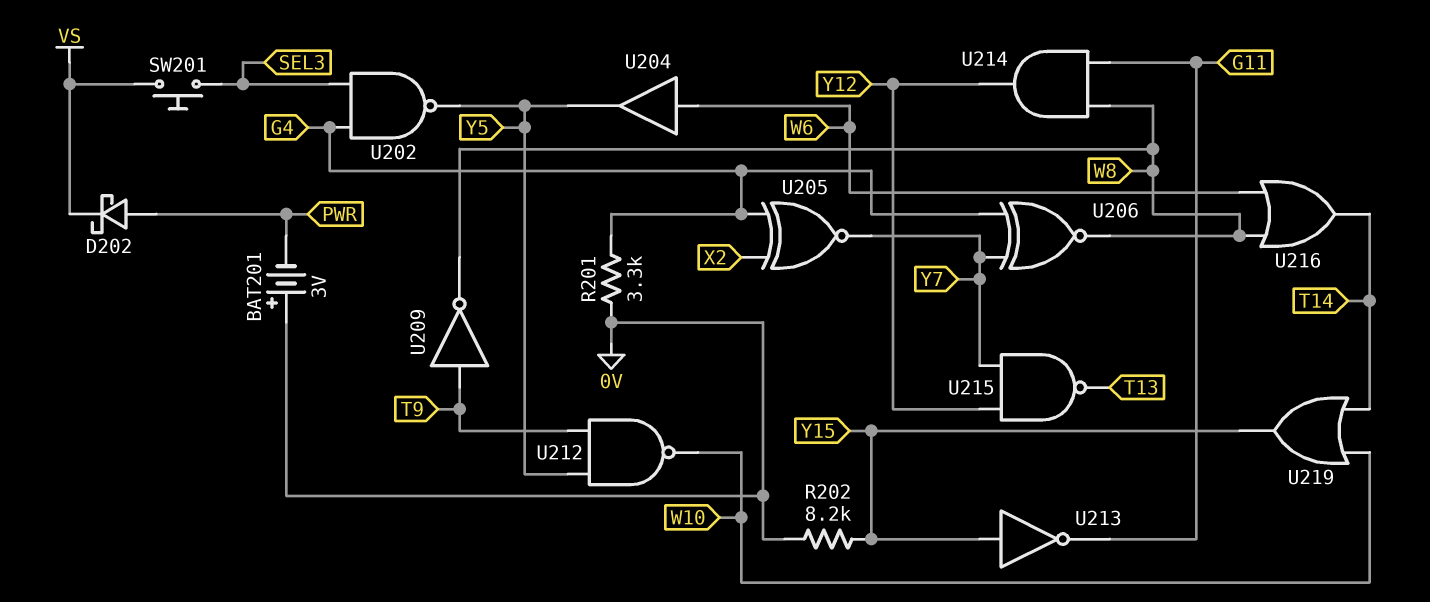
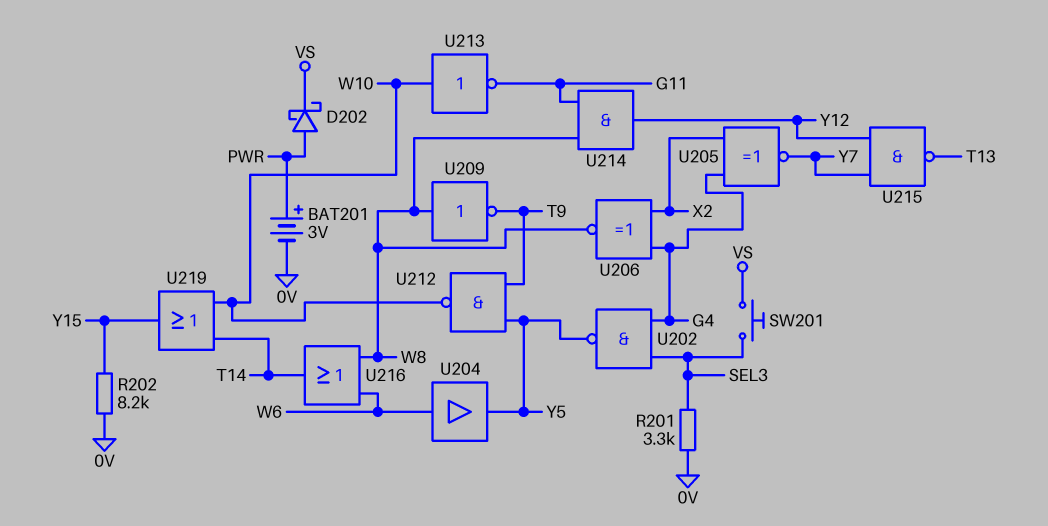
BAT201: 3V (plus 0V, minus PWR) -> 3V (plus PWR, minus 0V)
R201: 3.3k (0V, G4) -> 3.3k (0V, SEL3)
U206: XNOR (in G4, in Y7, out W8) -> XNOR (in G4, in X2, out W8)
U209: NOT (in T9, out W8) -> NOT (in W8, out T9)
U213: NOT (in Y15, out G11) -> NOT (in W10, out G11)

